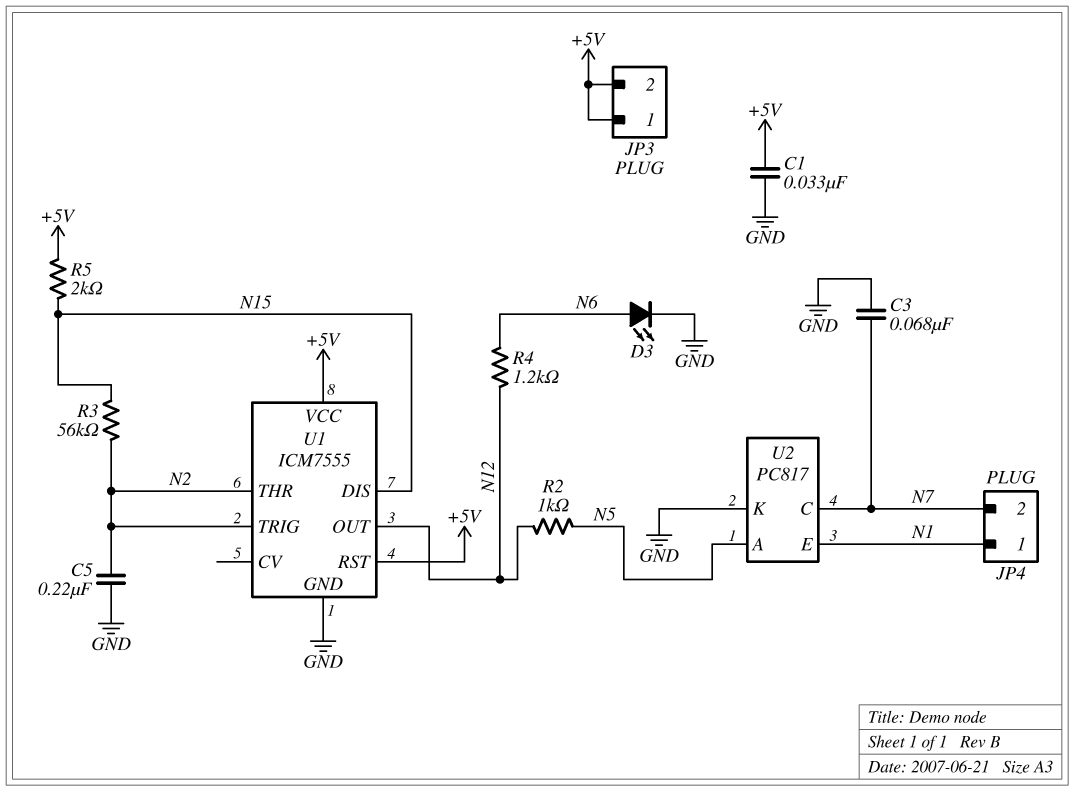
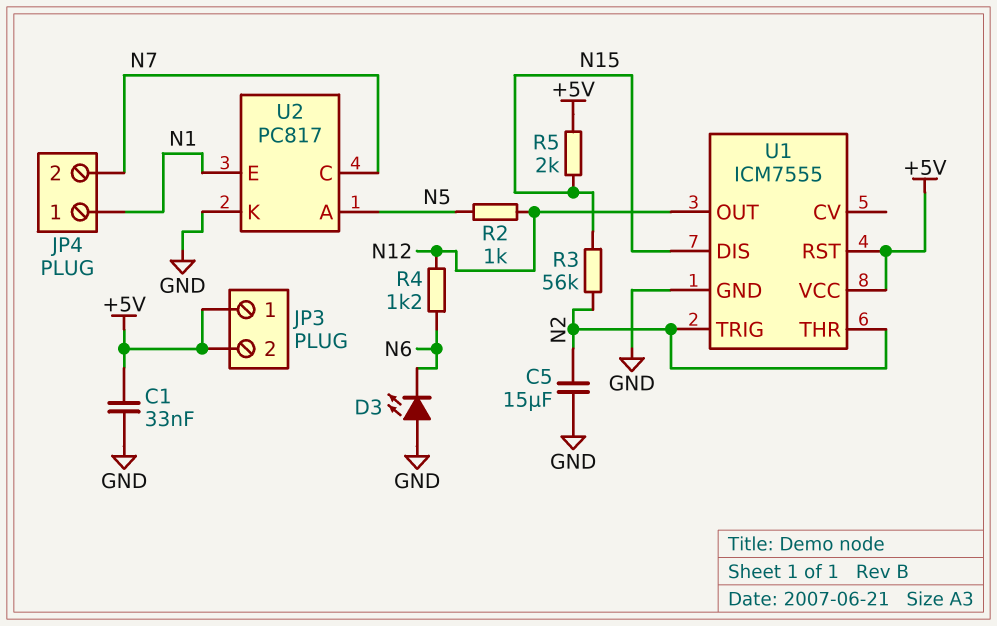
C3: 68nF (GND, N7) -> none
C5: 220nF (GND, N2) -> 15uF (GND, N2)
D3: LED (A N6, K GND) -> LED (A GND, K N6)

